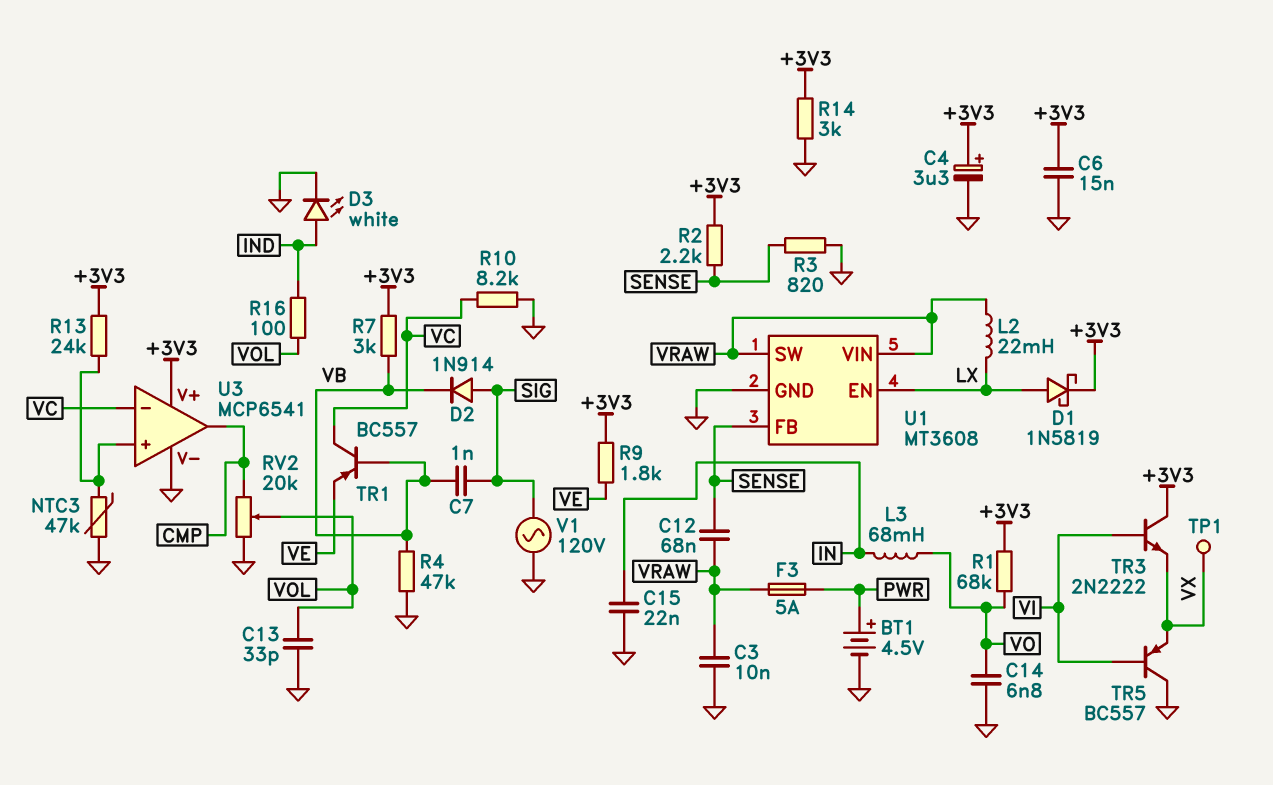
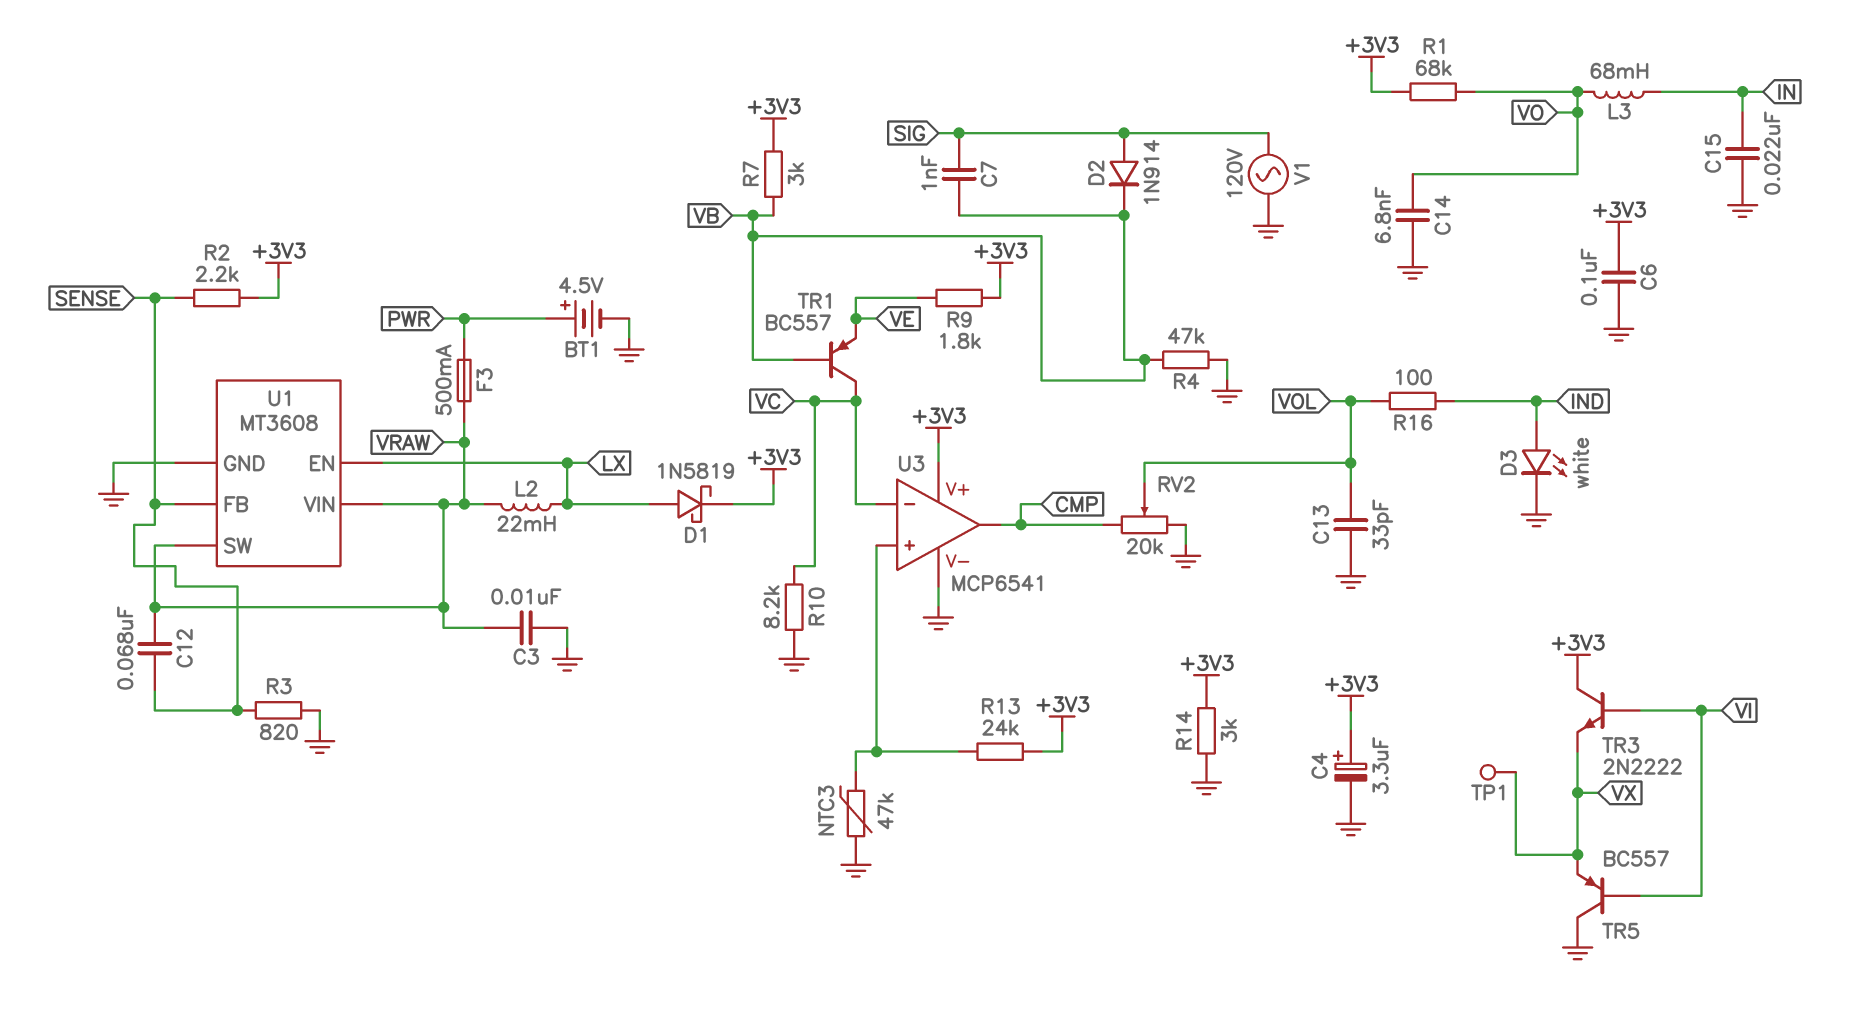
C6: 15nF (+3V3, GND) -> 100nF (+3V3, GND)
F3: 5A (PWR, VRAW) -> 500mA (PWR, VRAW)

